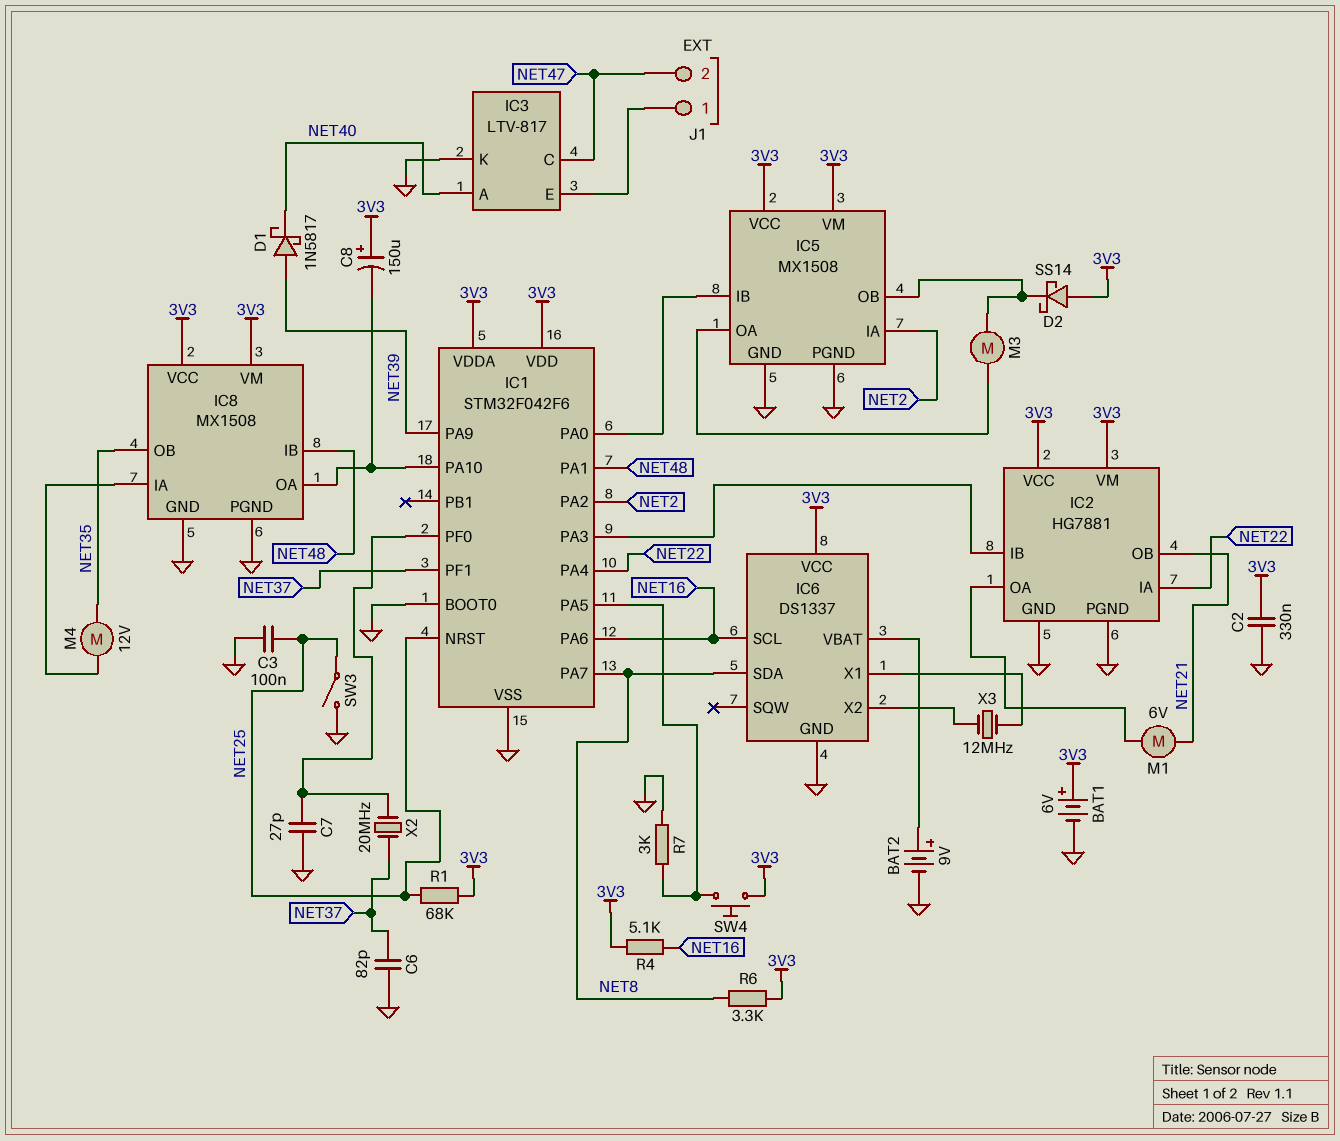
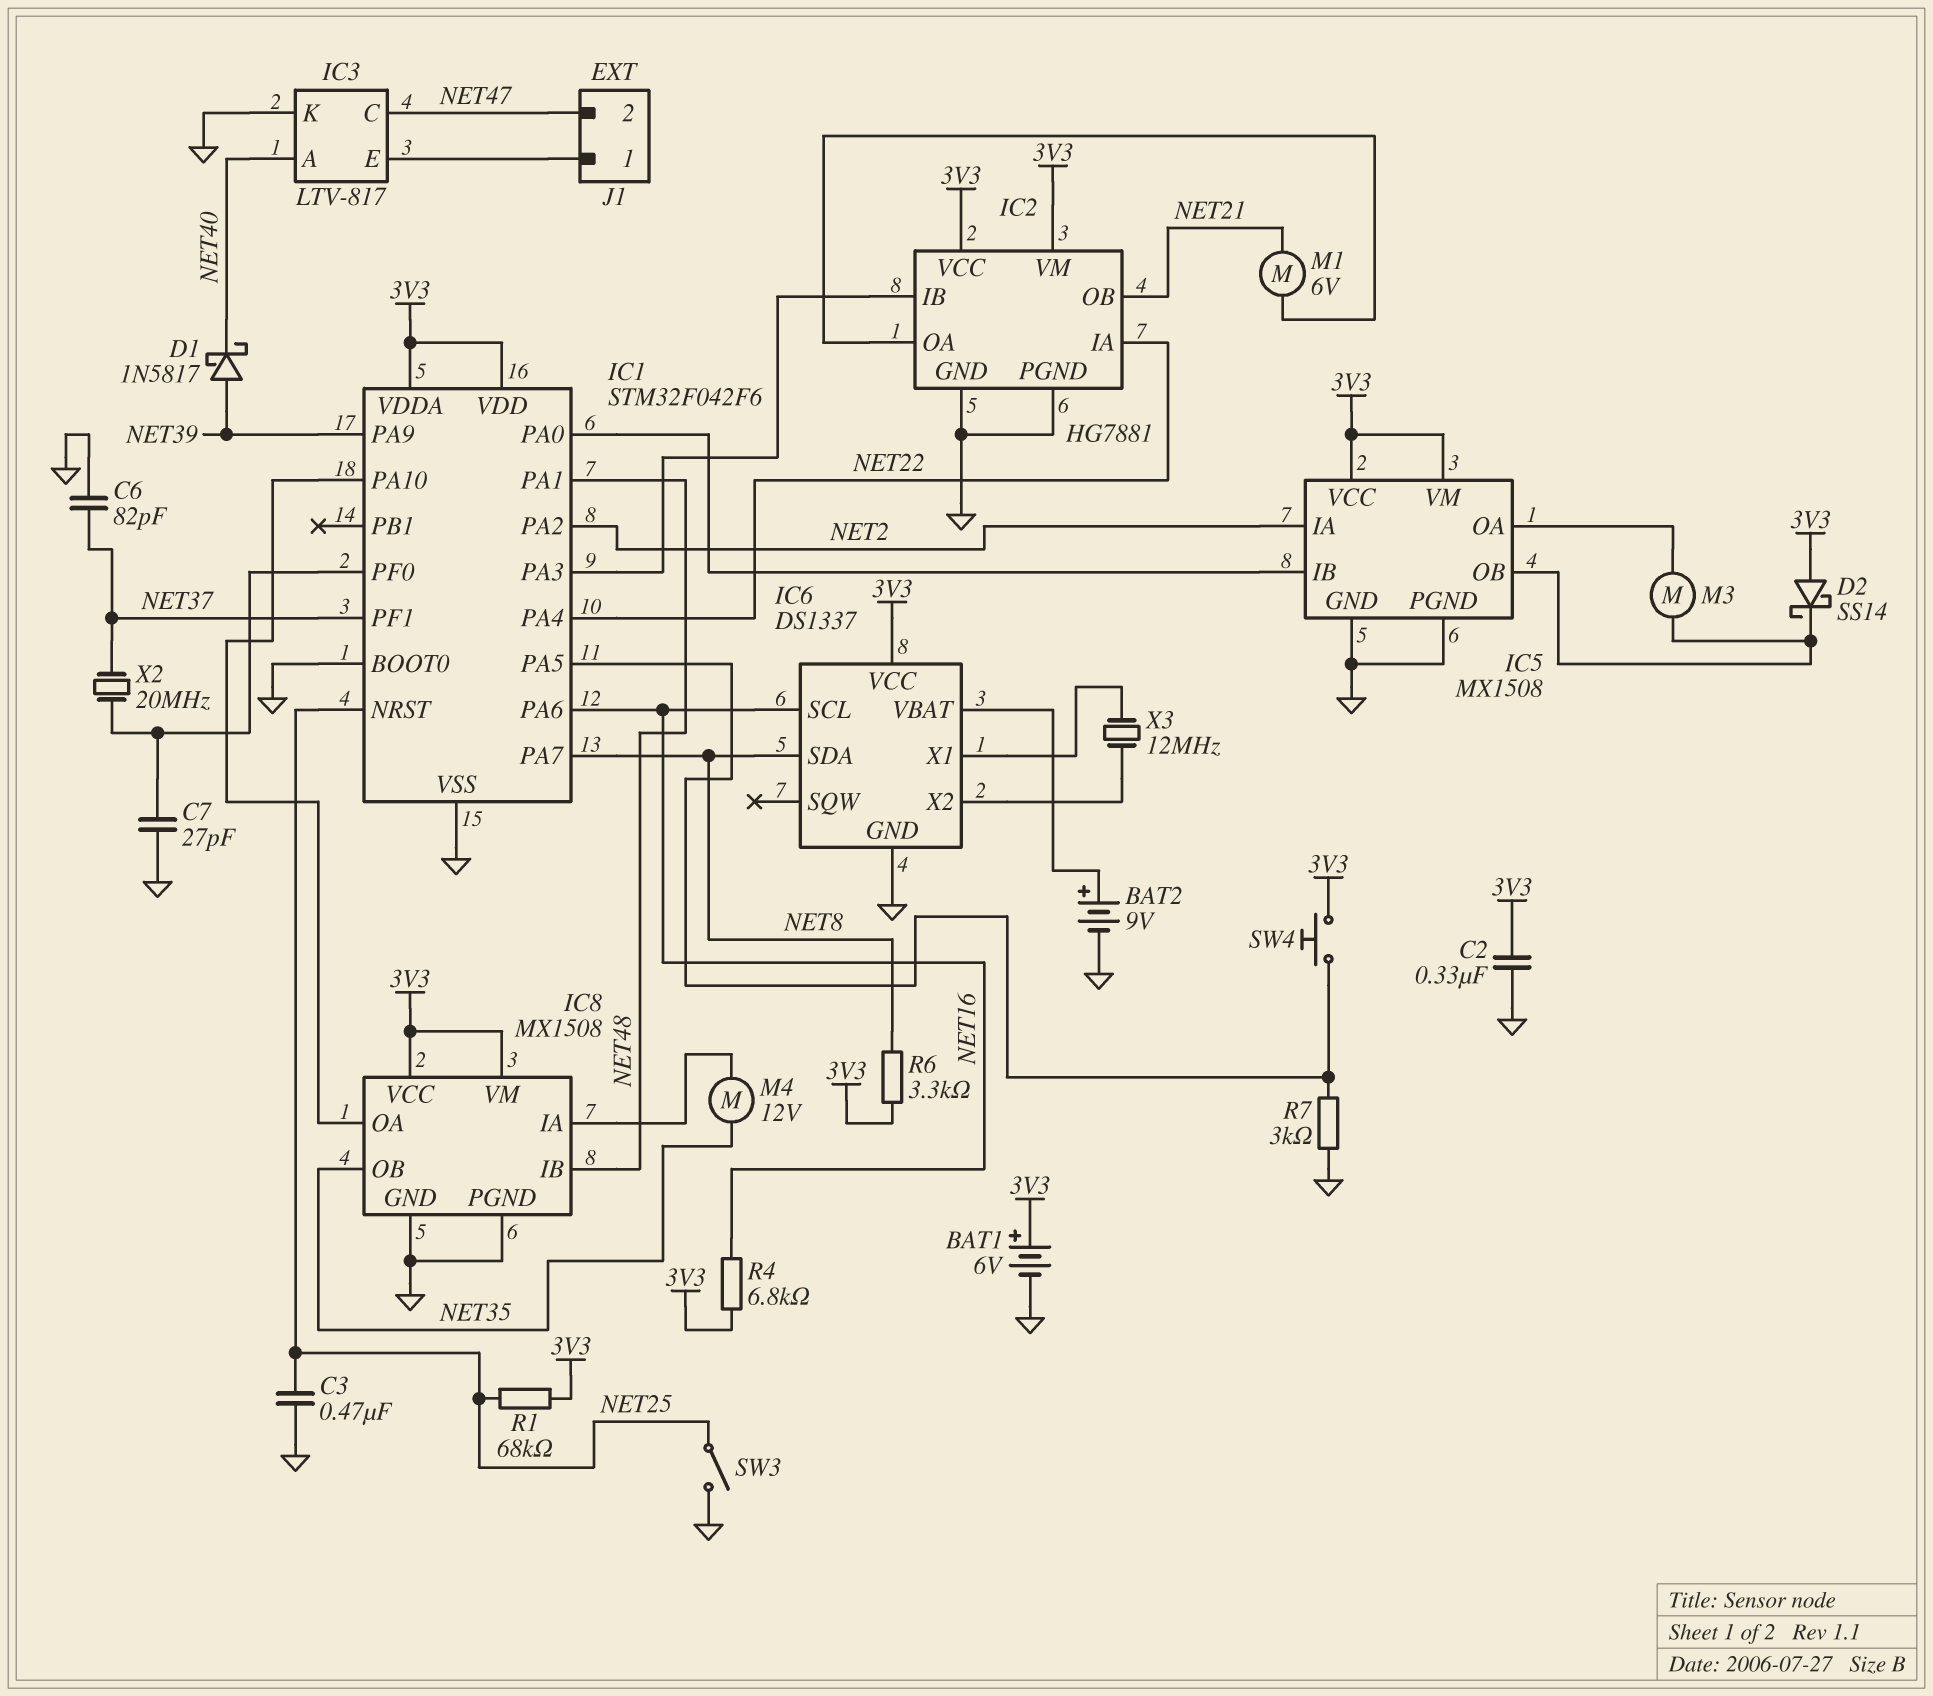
C3: 100nF (GND, NET25) -> 470nF (GND, NET25)
C8: 150uF (plus 3V3, minus IC1/PA10) -> none
R4: 5.1k (3V3, NET16) -> 6.8k (3V3, NET16)

